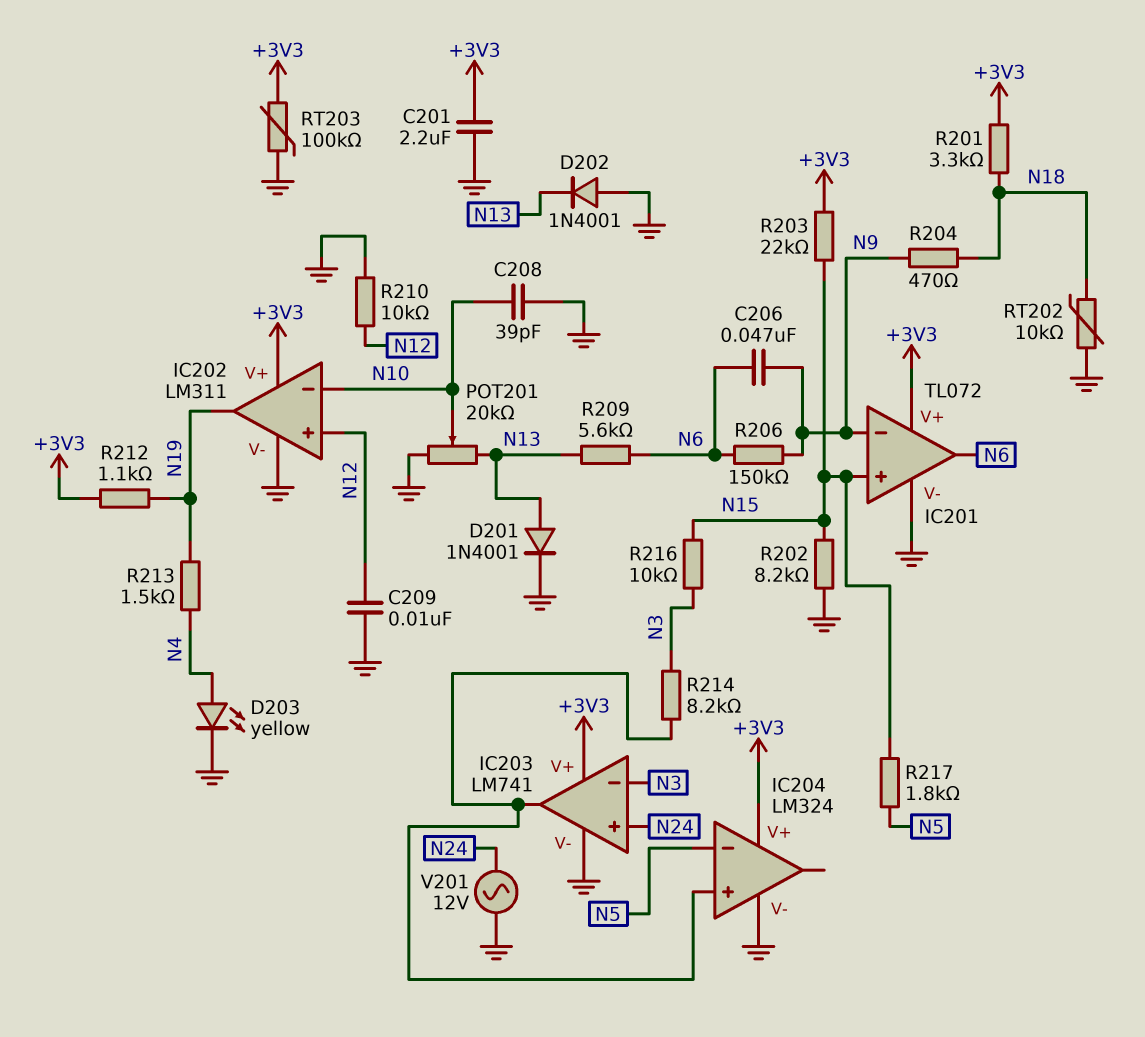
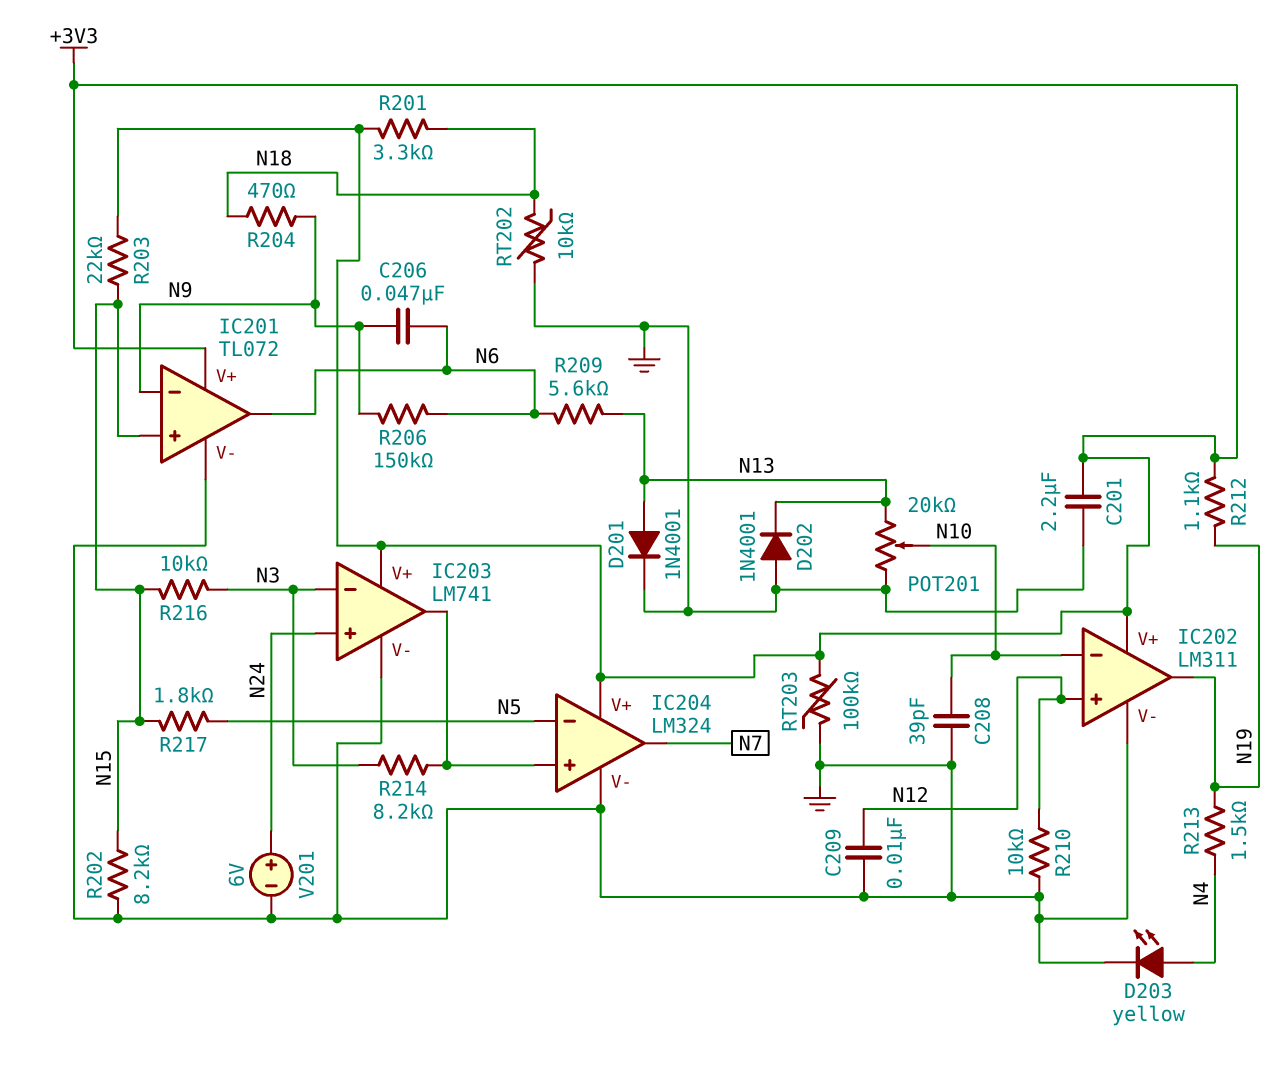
IC204 pin out: none -> N7
V201: AC 12V (GND, N24) -> 6V (plus N24, minus GND)

